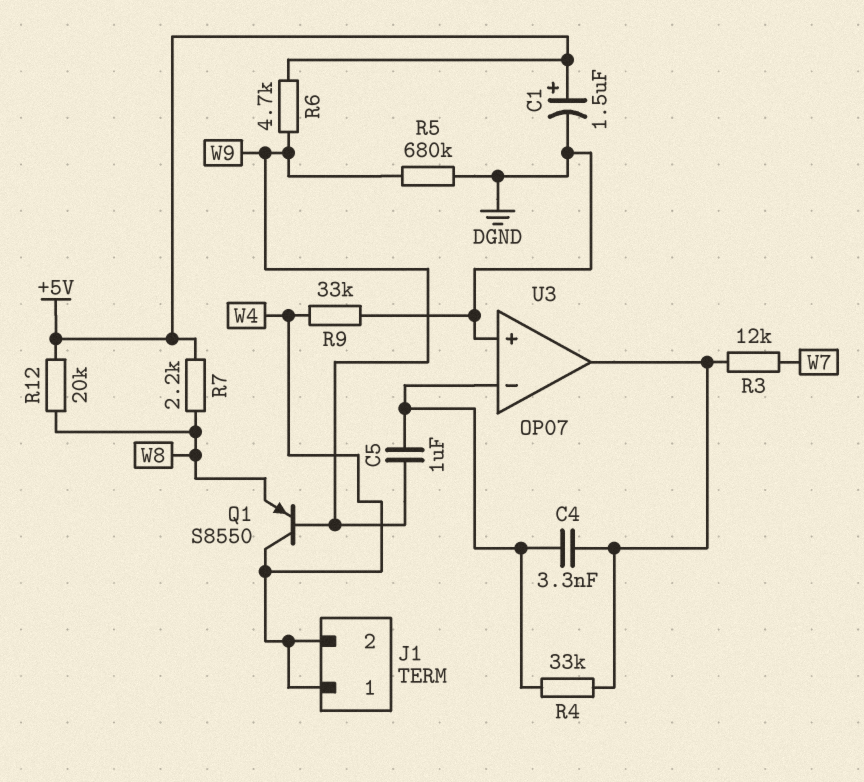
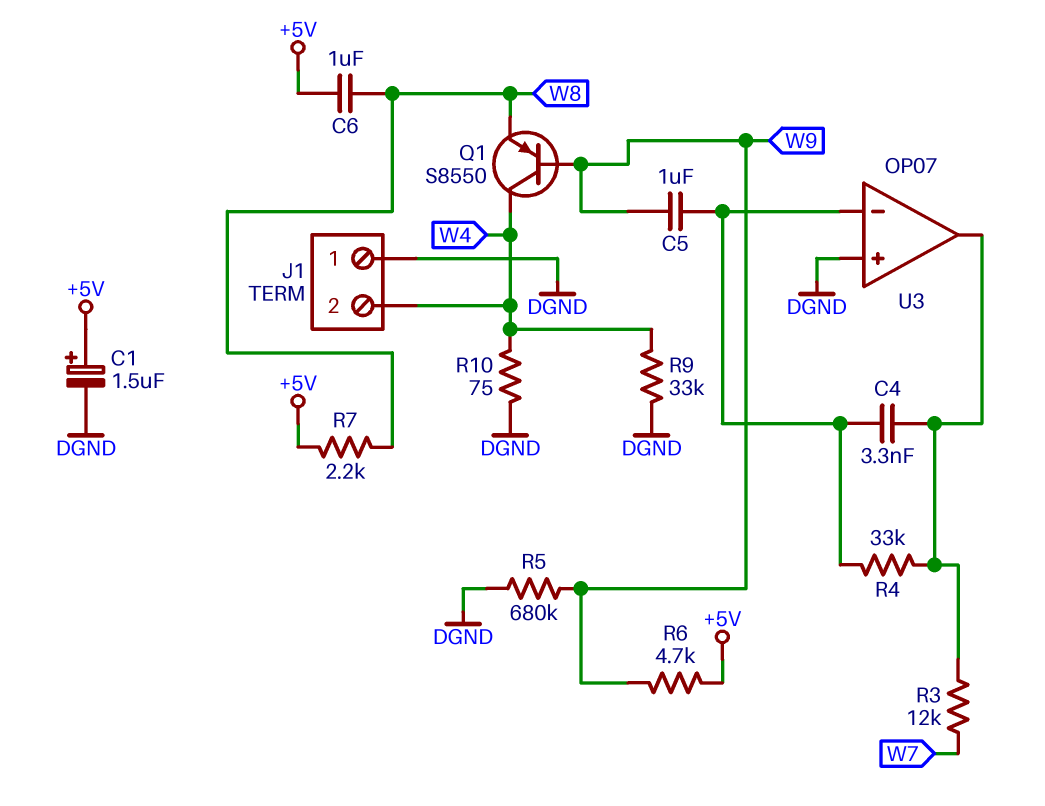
C6: none -> 1uF (+5V, W8)
J1 pin 1: W4 -> DGND
R10: none -> 75 (DGND, W4)
R12: 20k (+5V, W8) -> none

